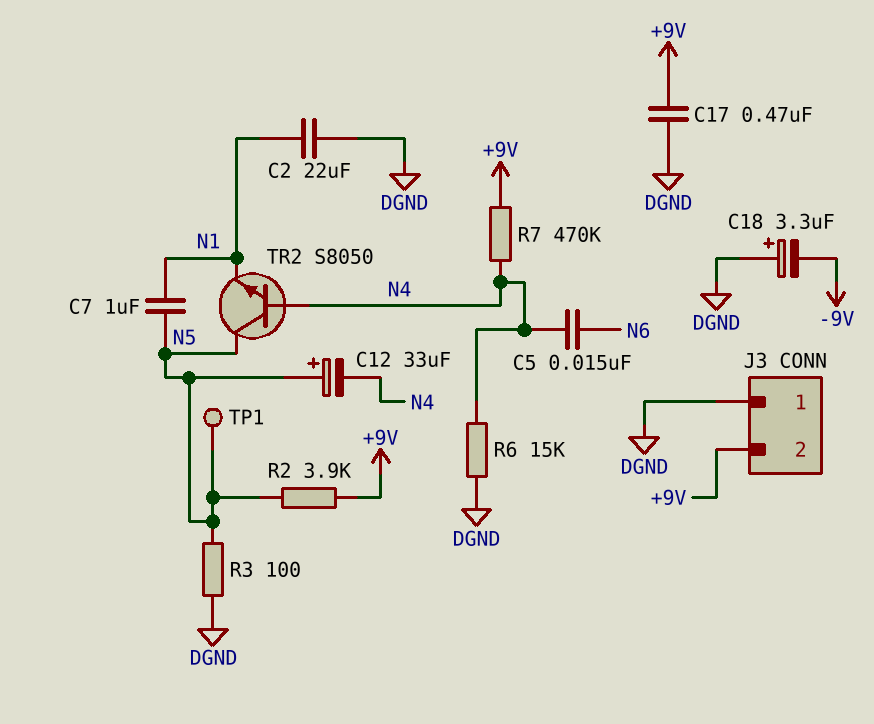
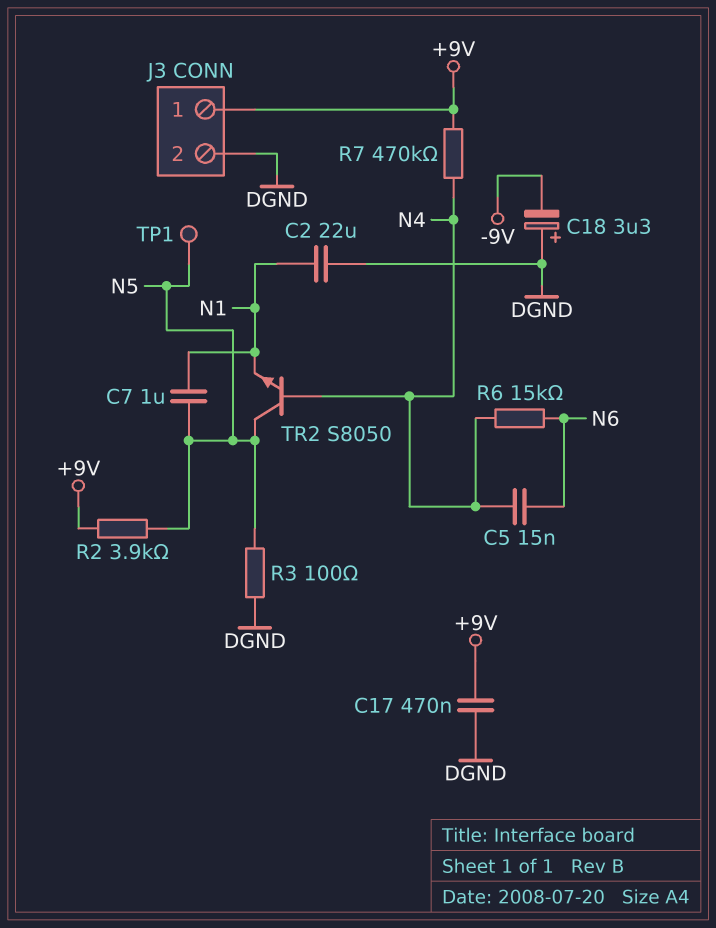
C12: 33uF (plus N5, minus N4) -> none
J3 pin 1: DGND -> +9V
J3 pin 2: +9V -> DGND
R6: 15k (DGND, N4) -> 15k (N4, N6)

